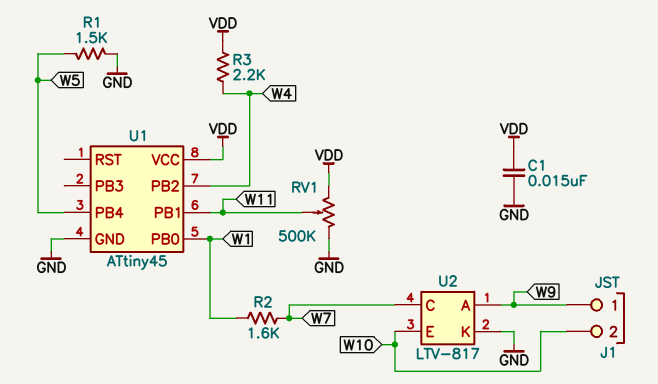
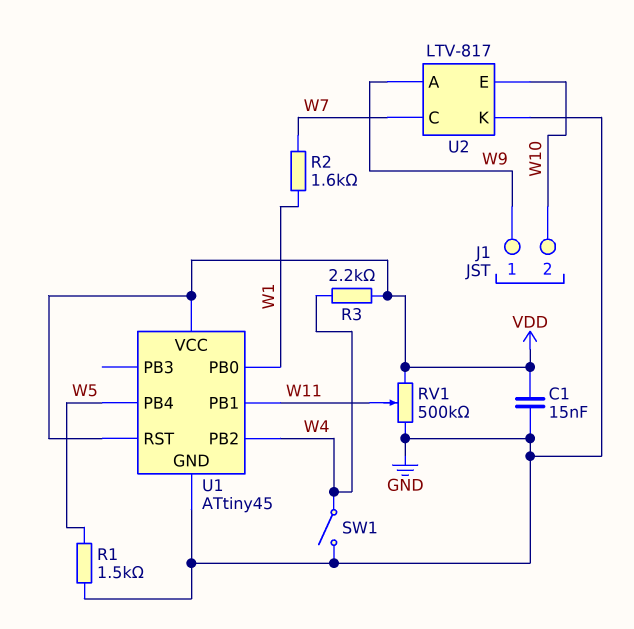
SW1: none -> switch (GND, W4)
U1 pin RST: none -> VDD

